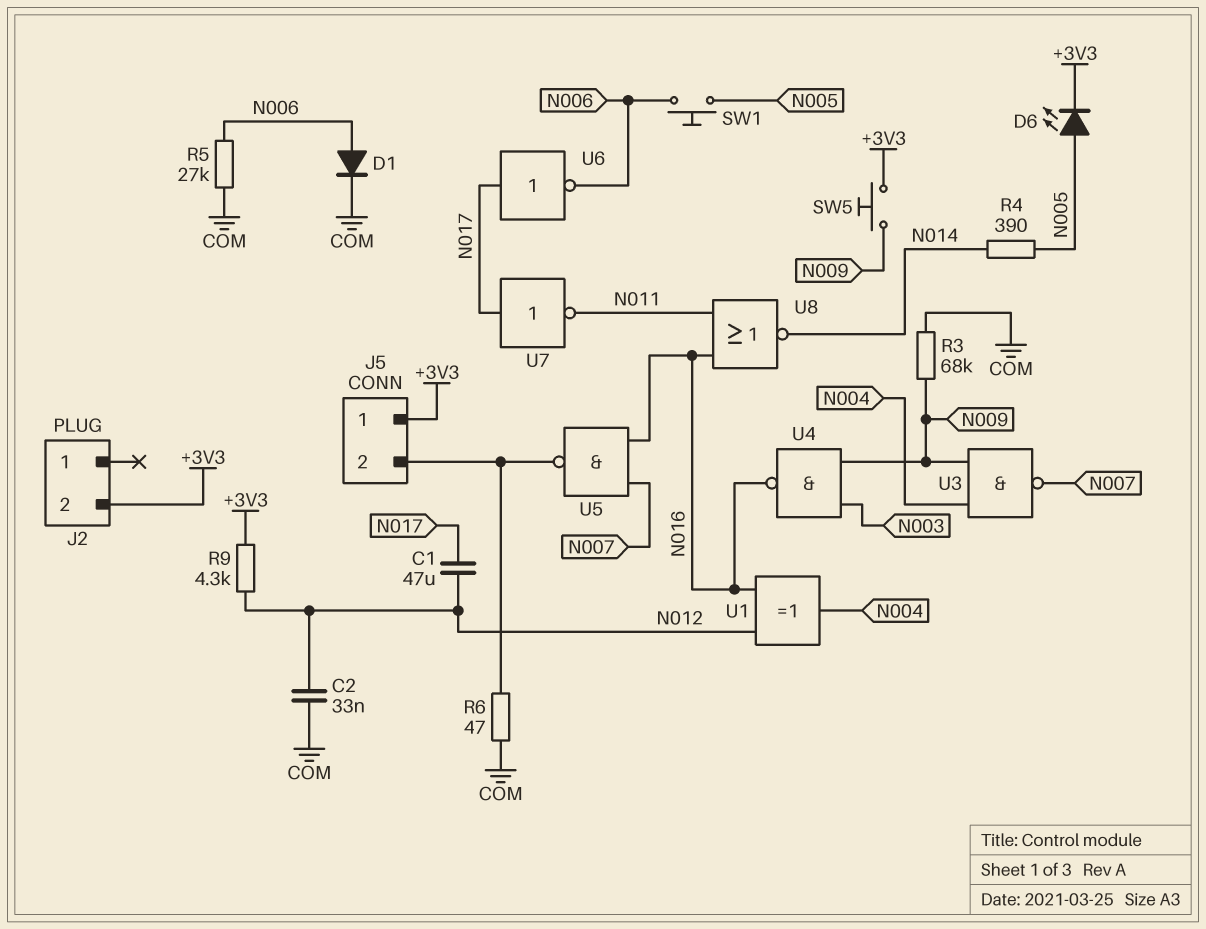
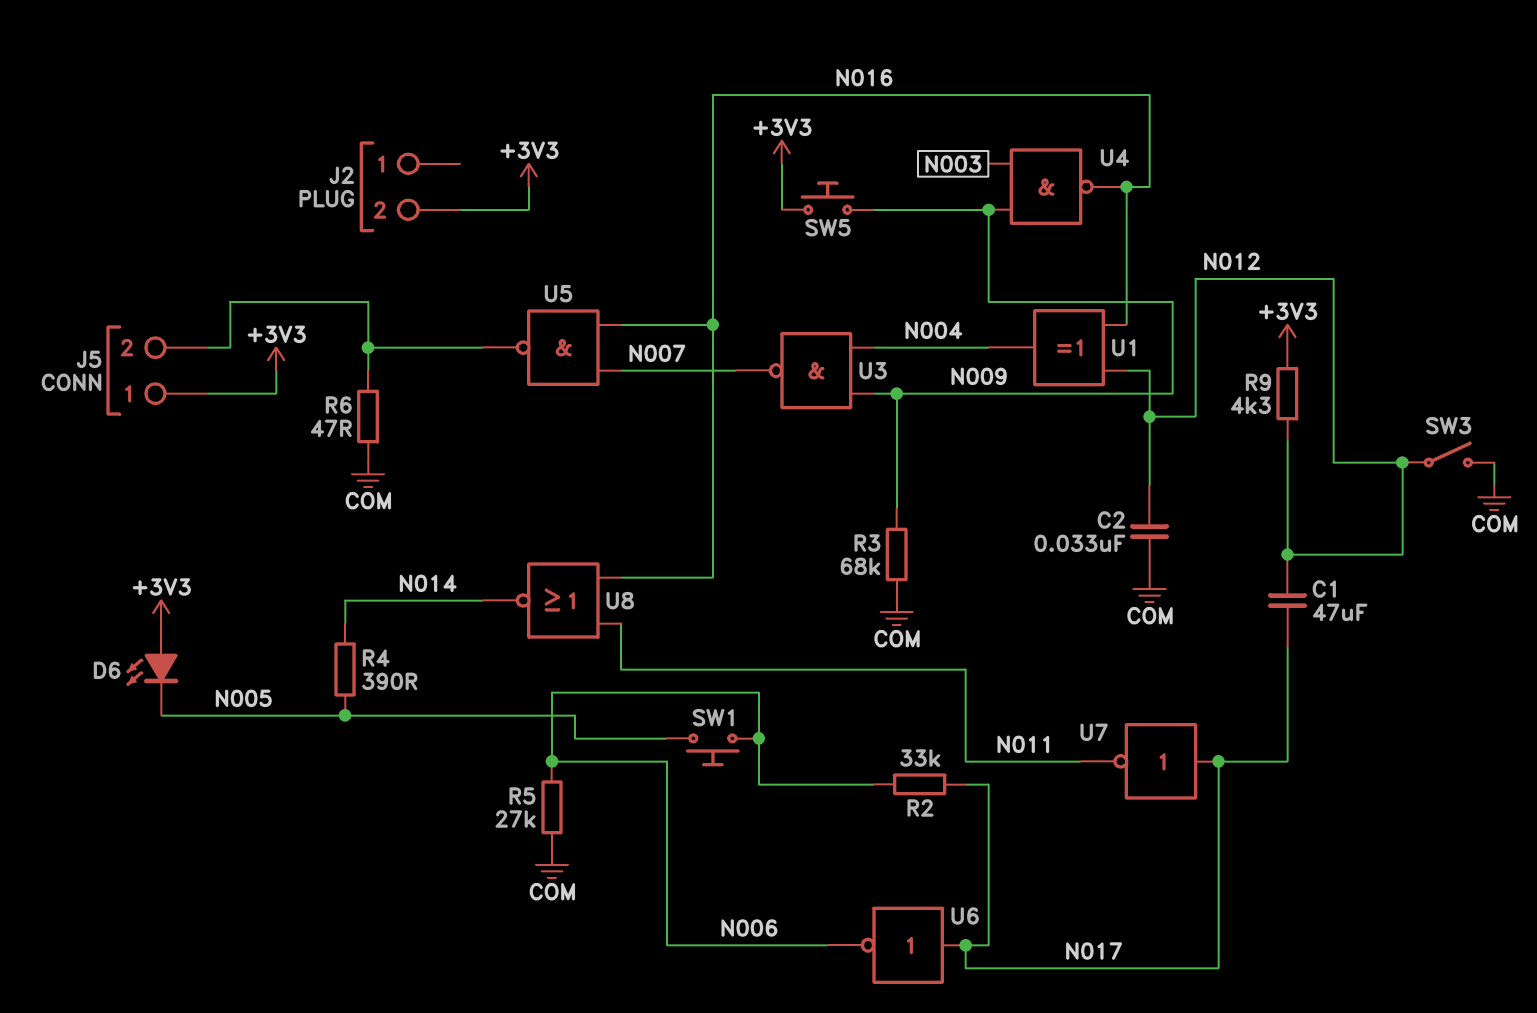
D1: diode (A N006, K COM) -> none
D6: LED (A N005, K +3V3) -> LED (A +3V3, K N005)
R2: none -> 33k (N006, N017)
SW3: none -> switch (COM, N012)

